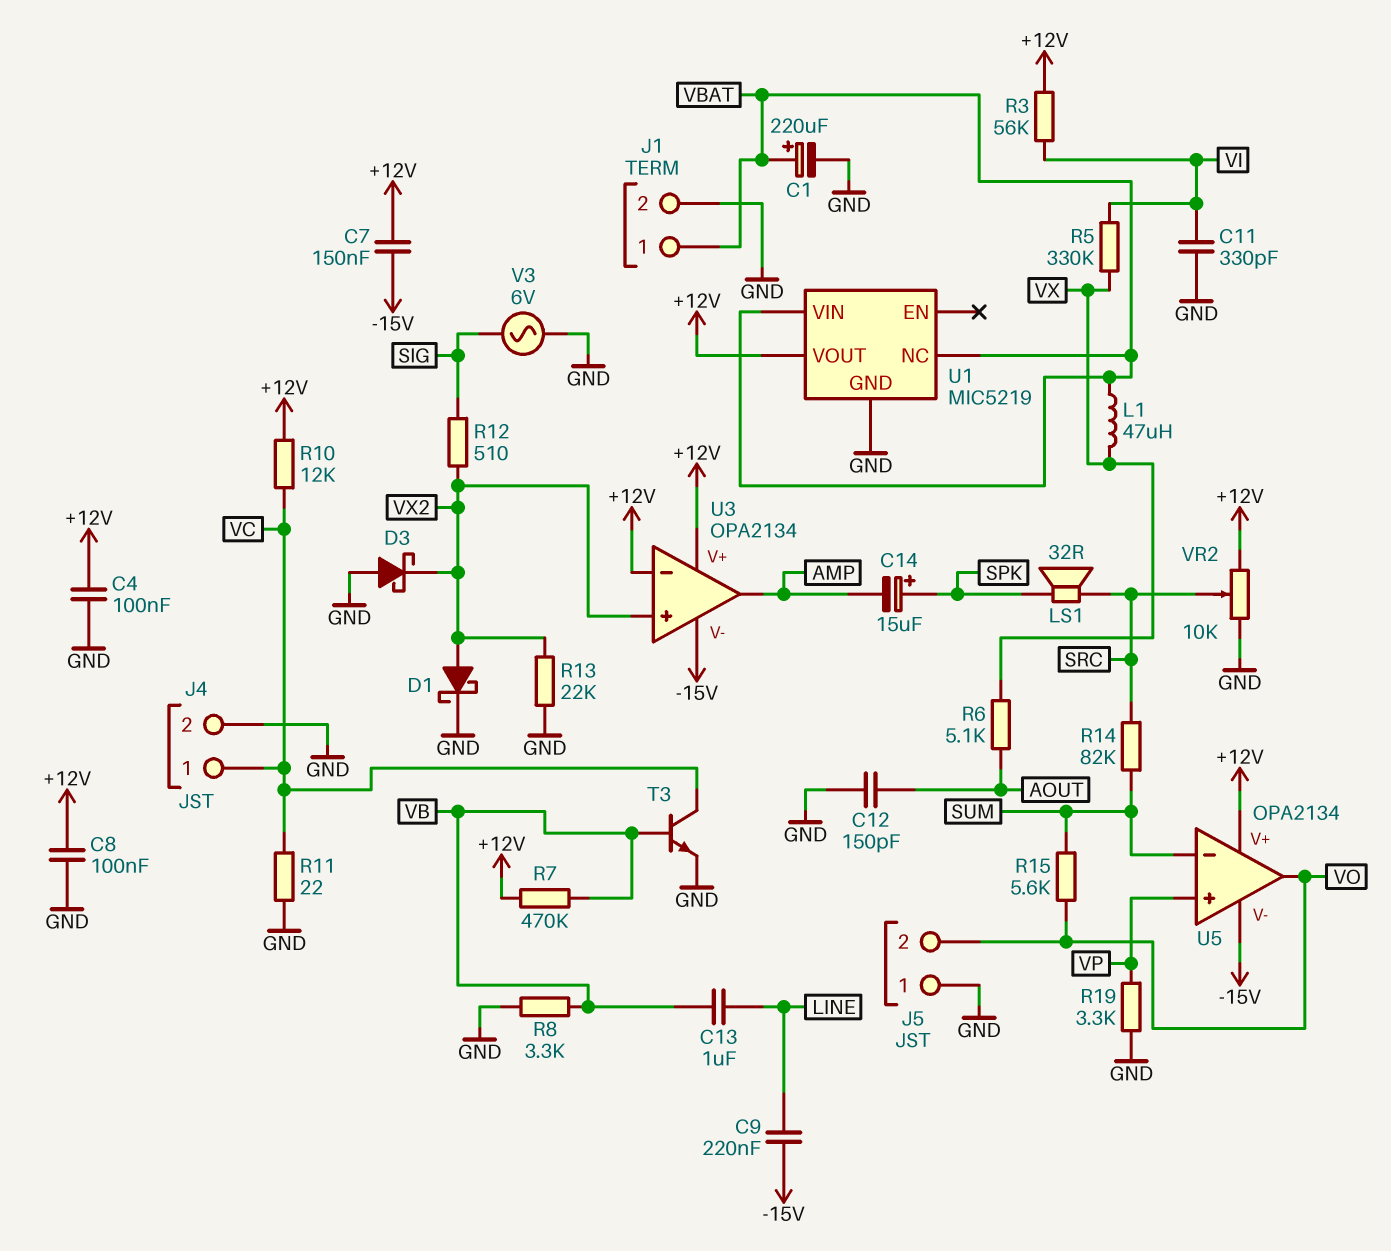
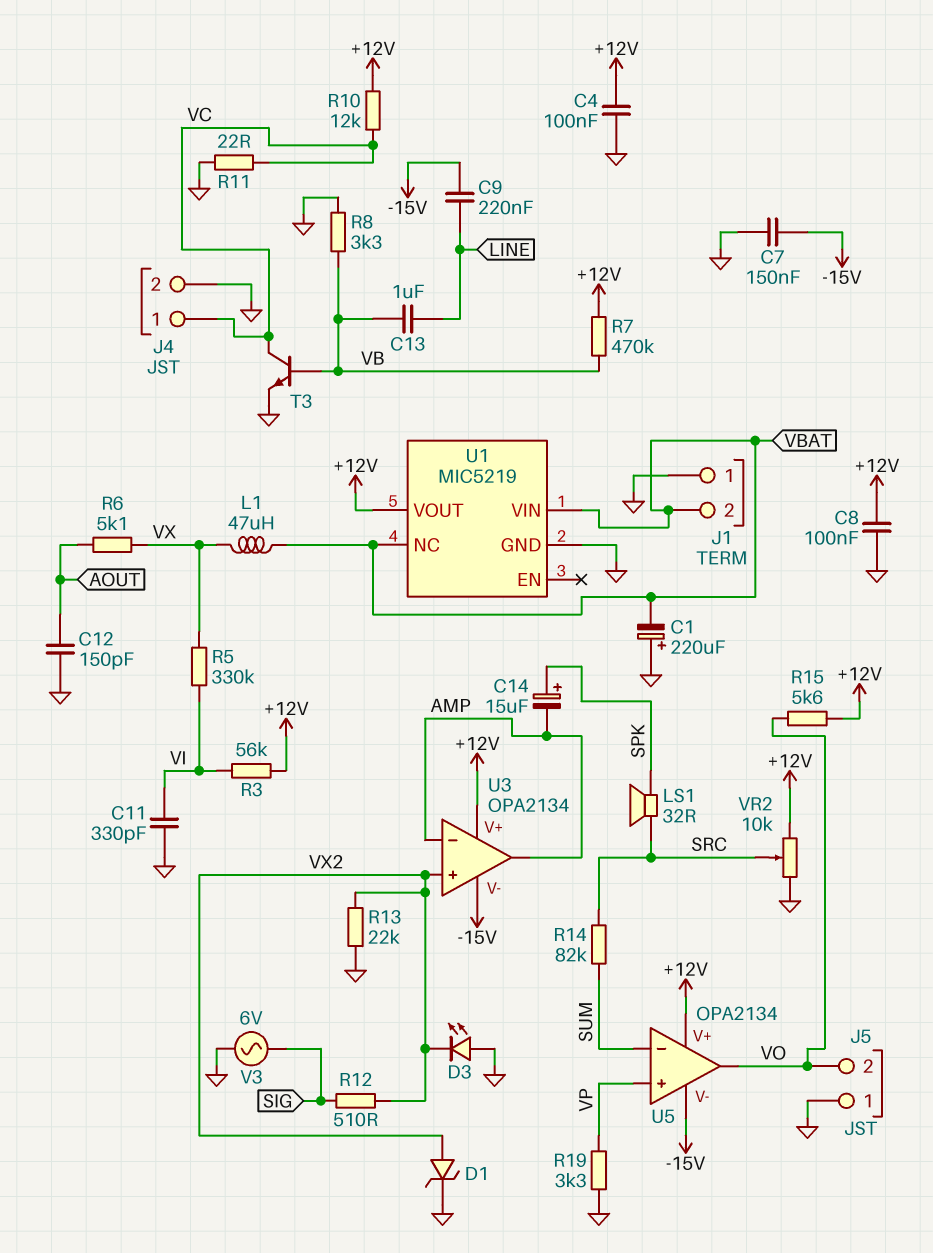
C1: 220uF (plus VBAT, minus GND) -> 220uF (plus GND, minus VBAT)
C7: 150nF (+12V, -15V) -> 150nF (-15V, GND)
D1: schottky (A VX2, K GND) -> zener (A VX2, K GND)
D3: schottky (A GND, K VX2) -> LED (A GND, K VX2)
J1 pin 1: VBAT -> GND
J1 pin 2: GND -> VBAT
R15: 5.6k (SUM, VO) -> 5.6k (+12V, VO)
U3 pin in-: +12V -> AMP

